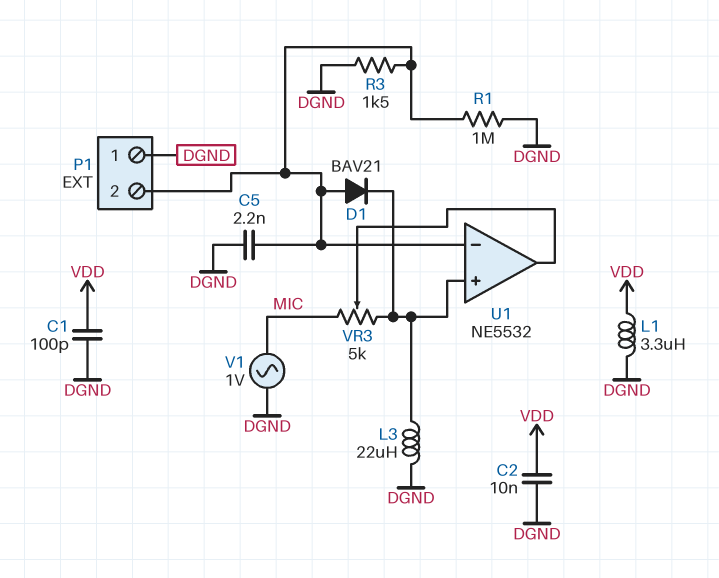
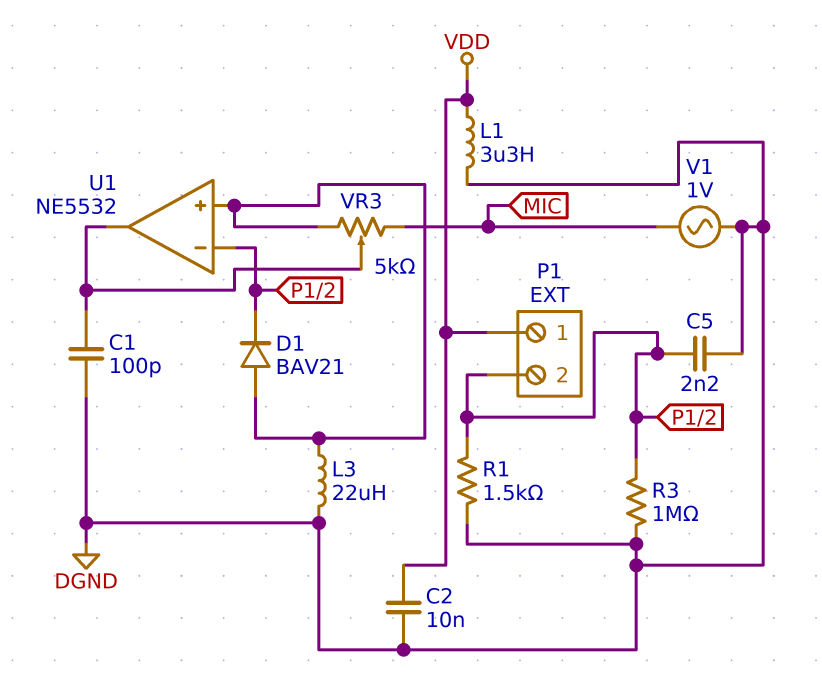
C1: 100pF (DGND, VDD) -> 100pF (DGND, U1/out)
D1: diode BAV21 (A P1/2, K U1/in+) -> diode BAV21 (A U1/in+, K P1/2)
P1 pin 1: DGND -> VDD
R1: 1M (DGND, P1/2) -> 1.5k (DGND, P1/2)
R3: 1.5k (DGND, P1/2) -> 1M (DGND, P1/2)

